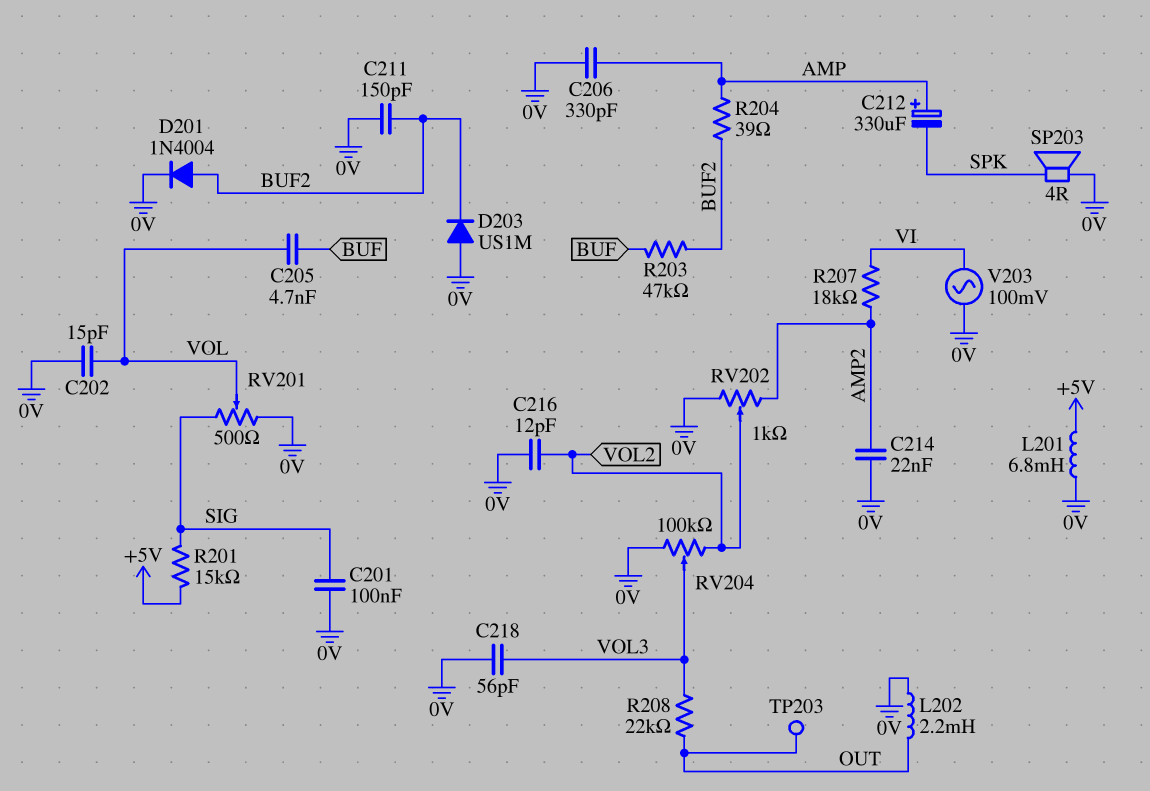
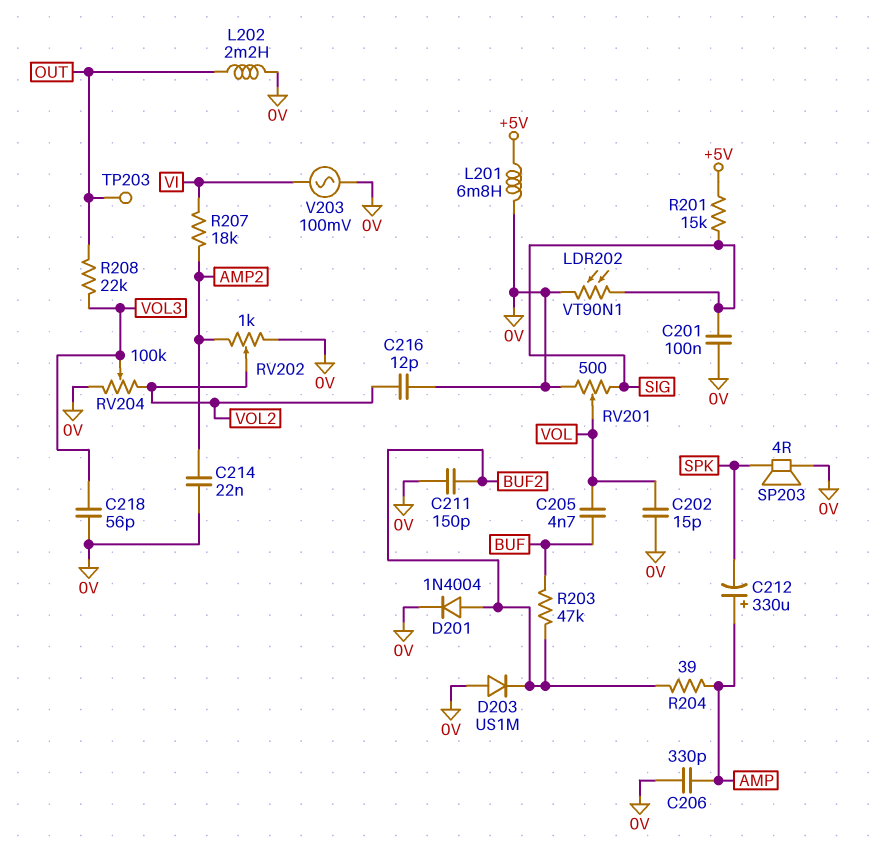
LDR202: none -> VT90N1 (0V, SIG)

